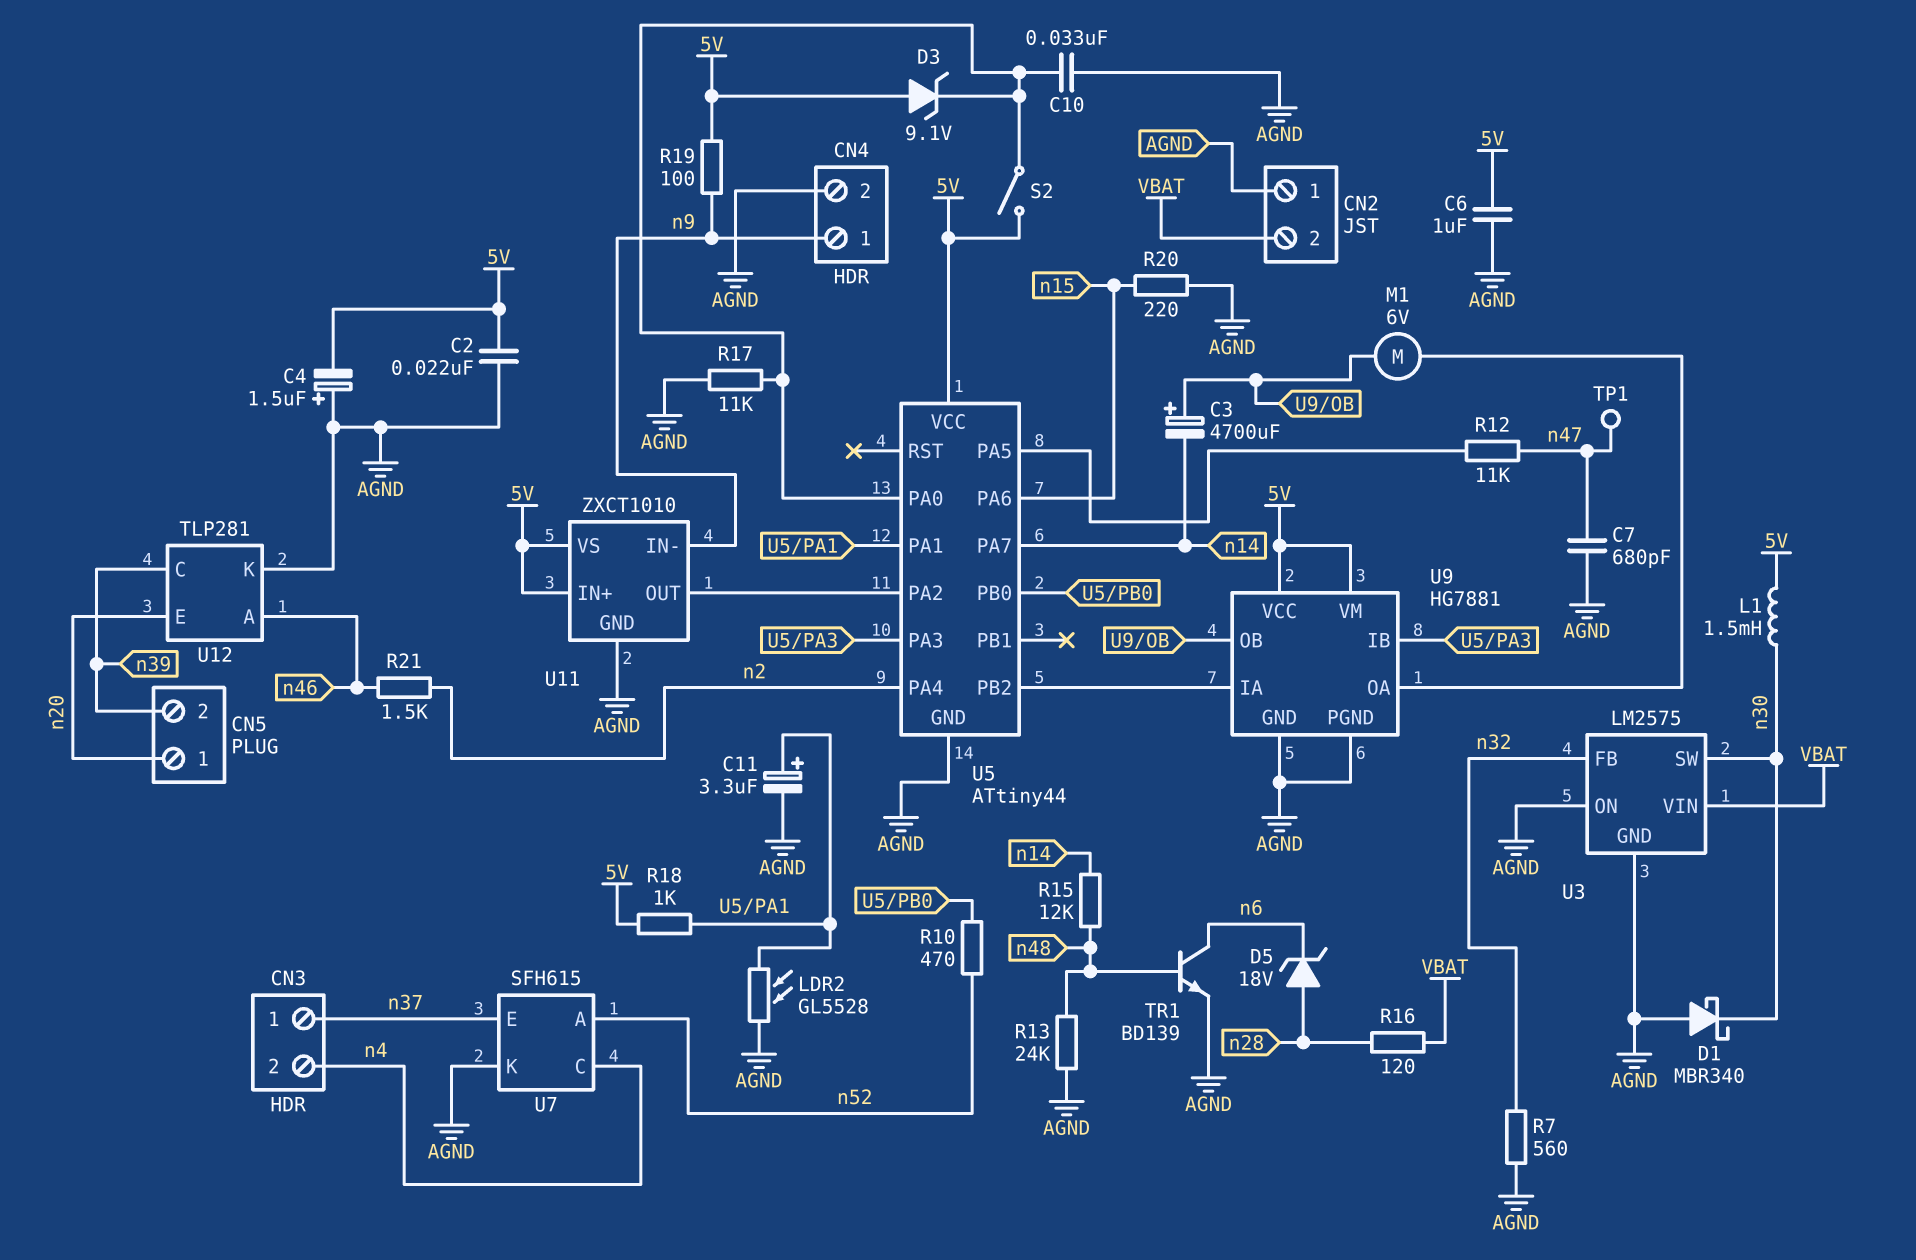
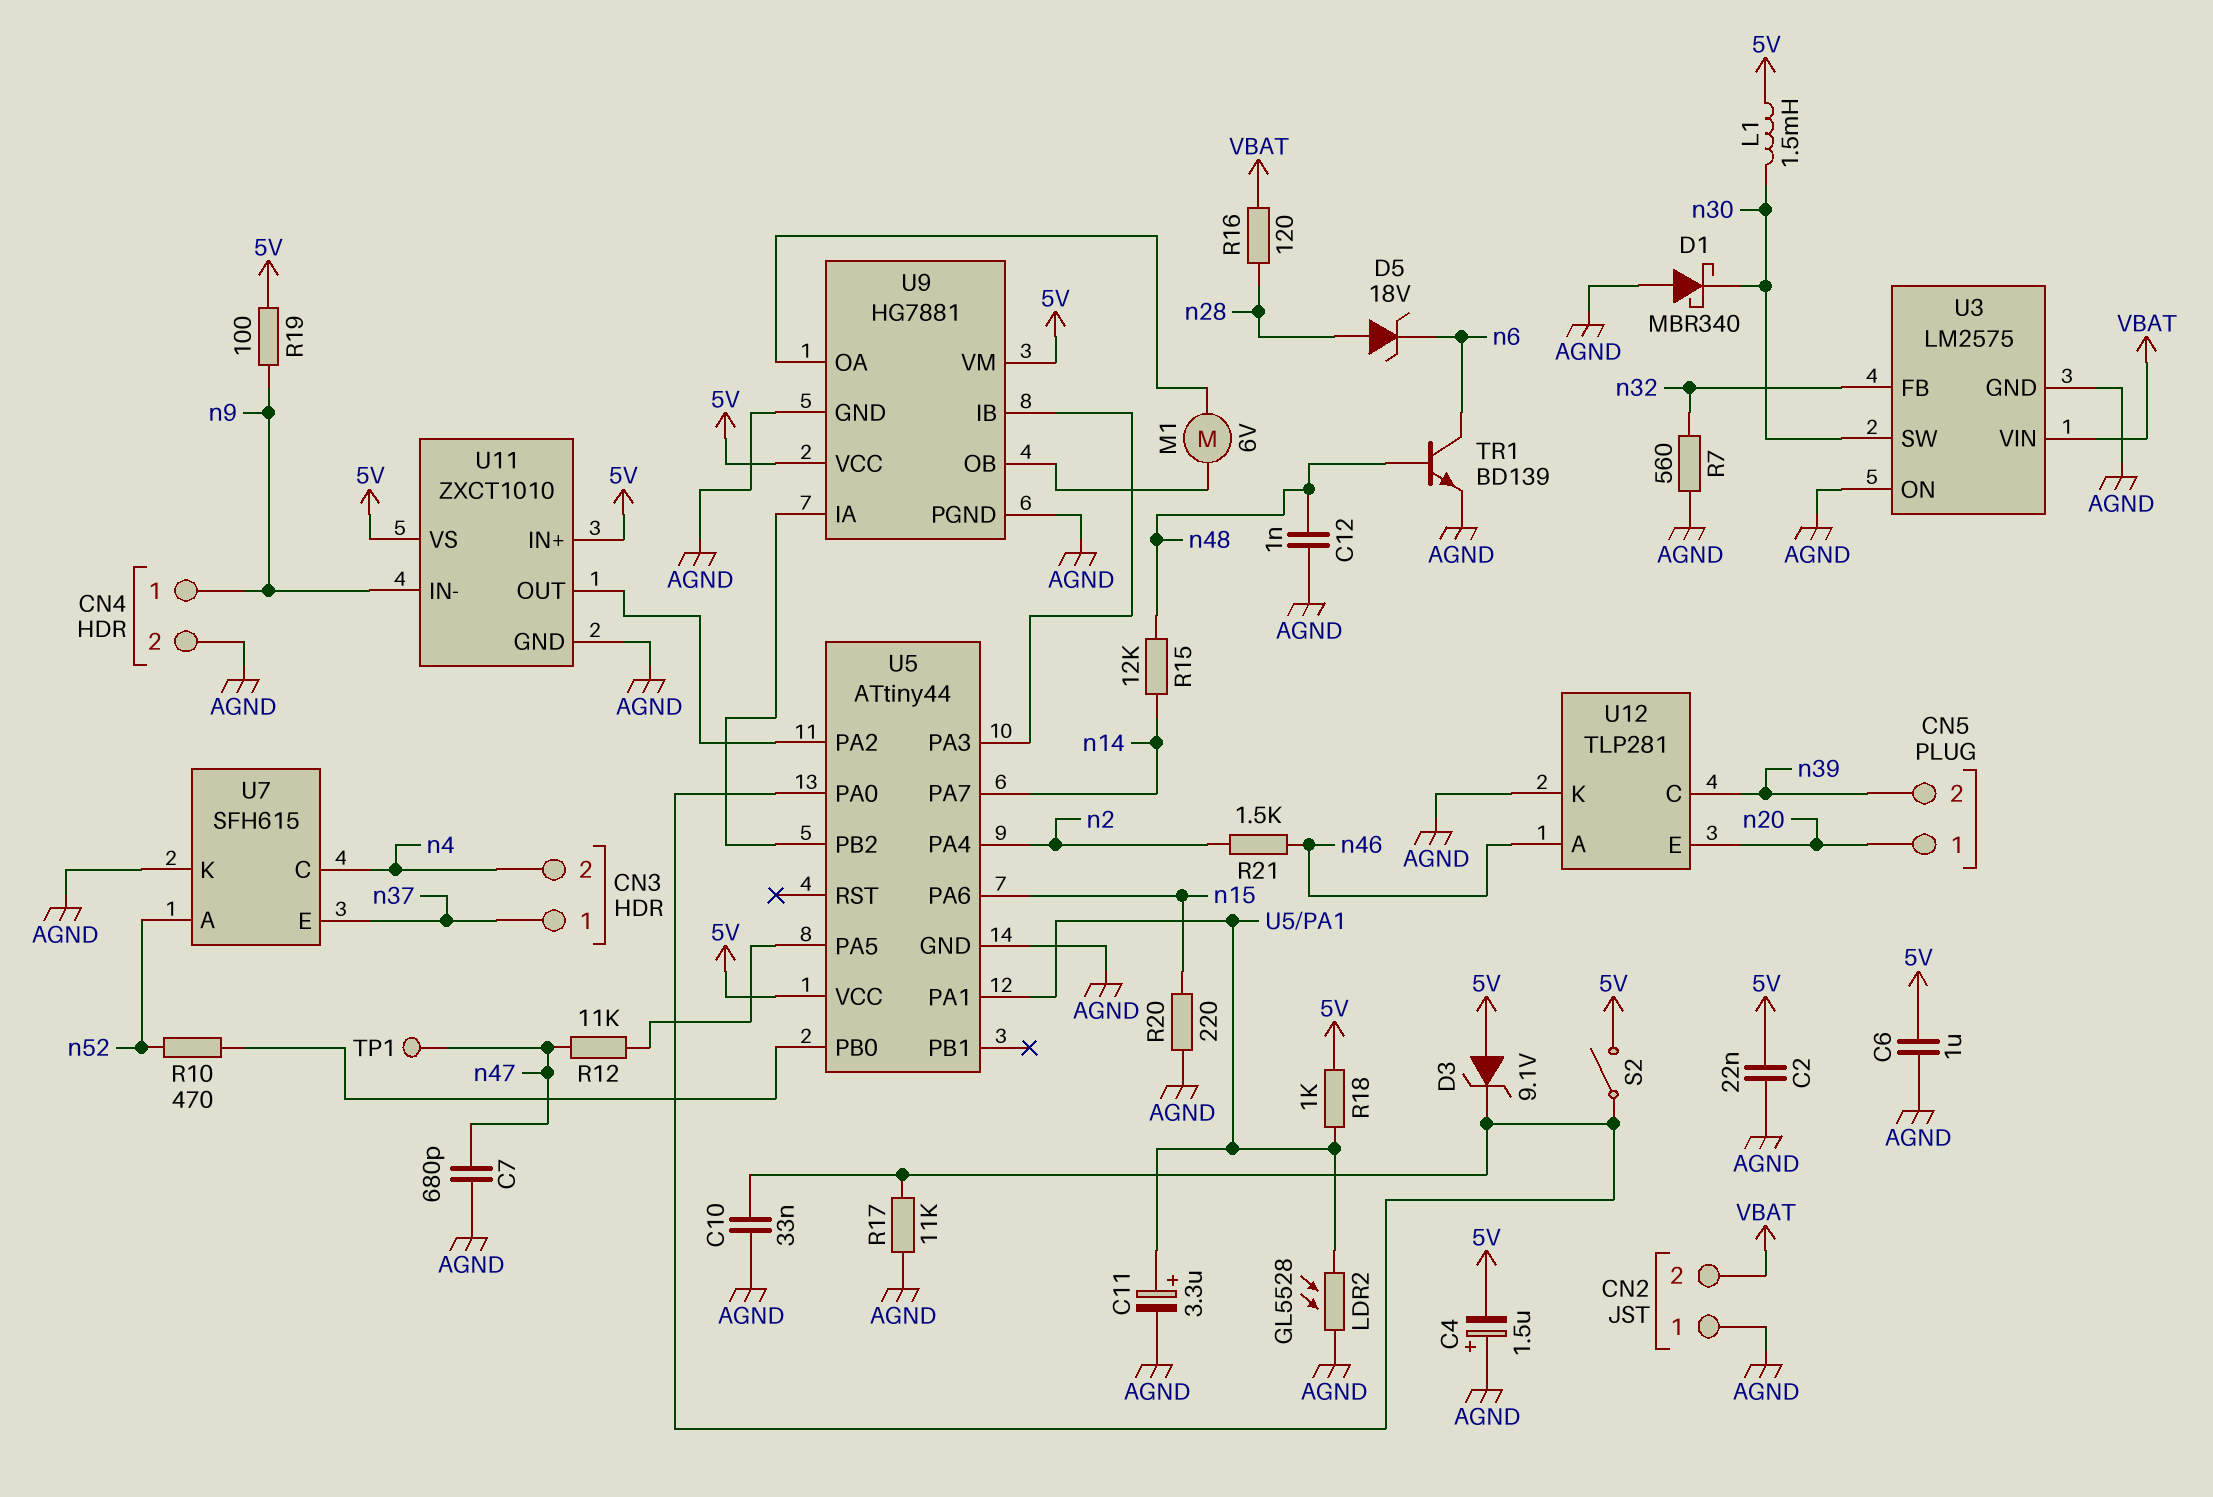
C3: 4700uF (plus U9/OB, minus n14) -> none
C12: none -> 1nF (AGND, n48)
R13: 24k (AGND, n48) -> none

